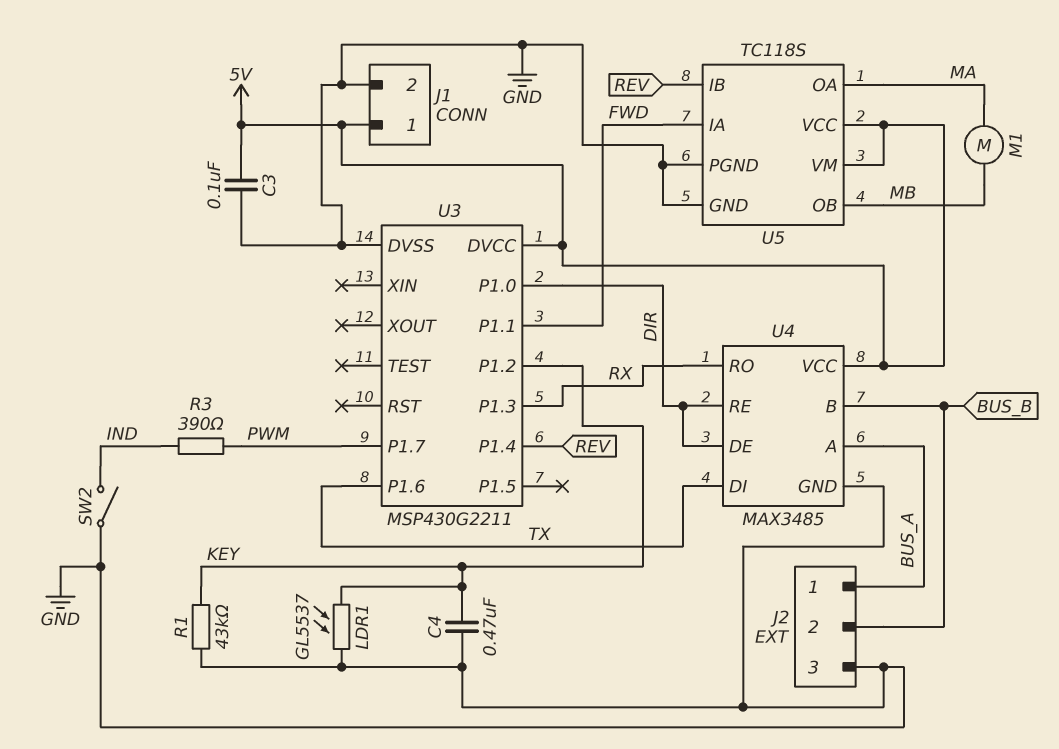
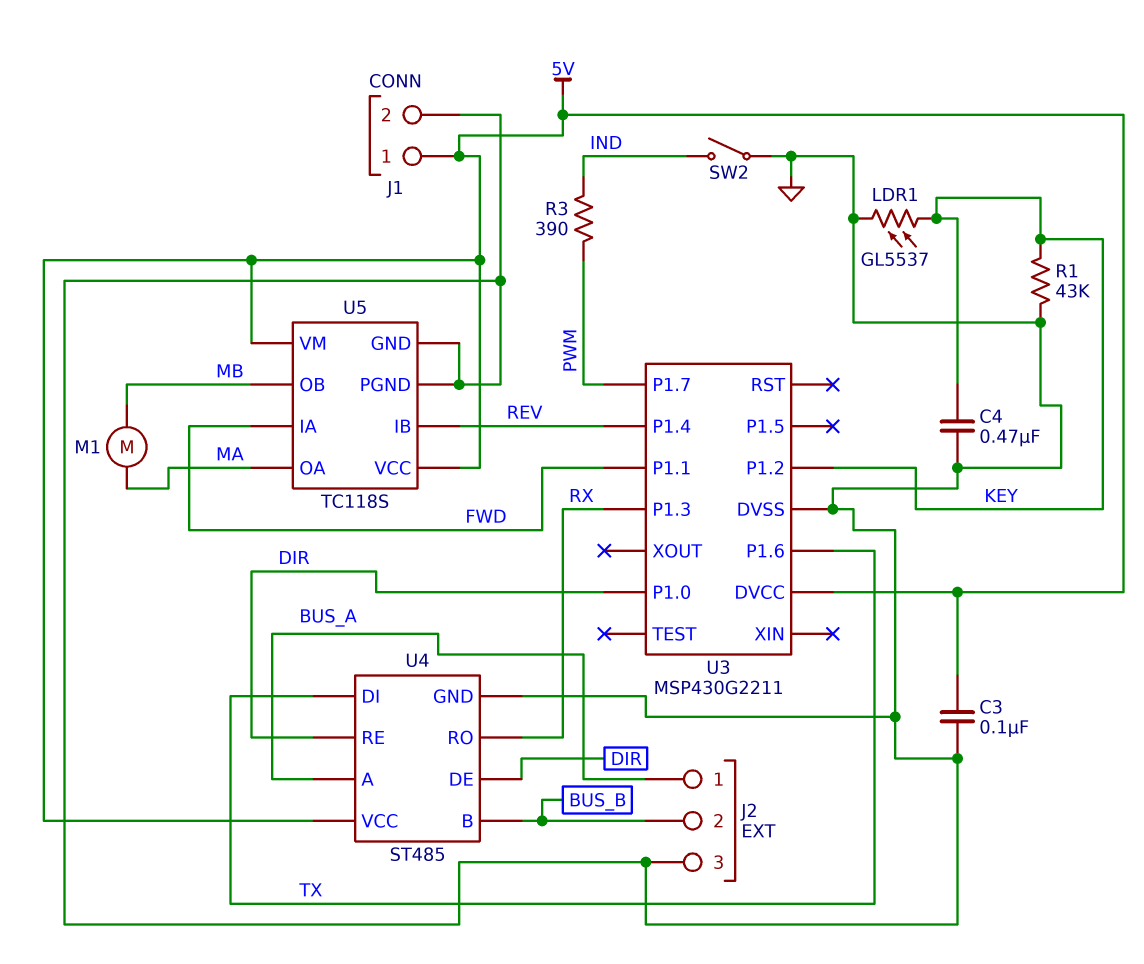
U4: MAX3485 -> ST485

